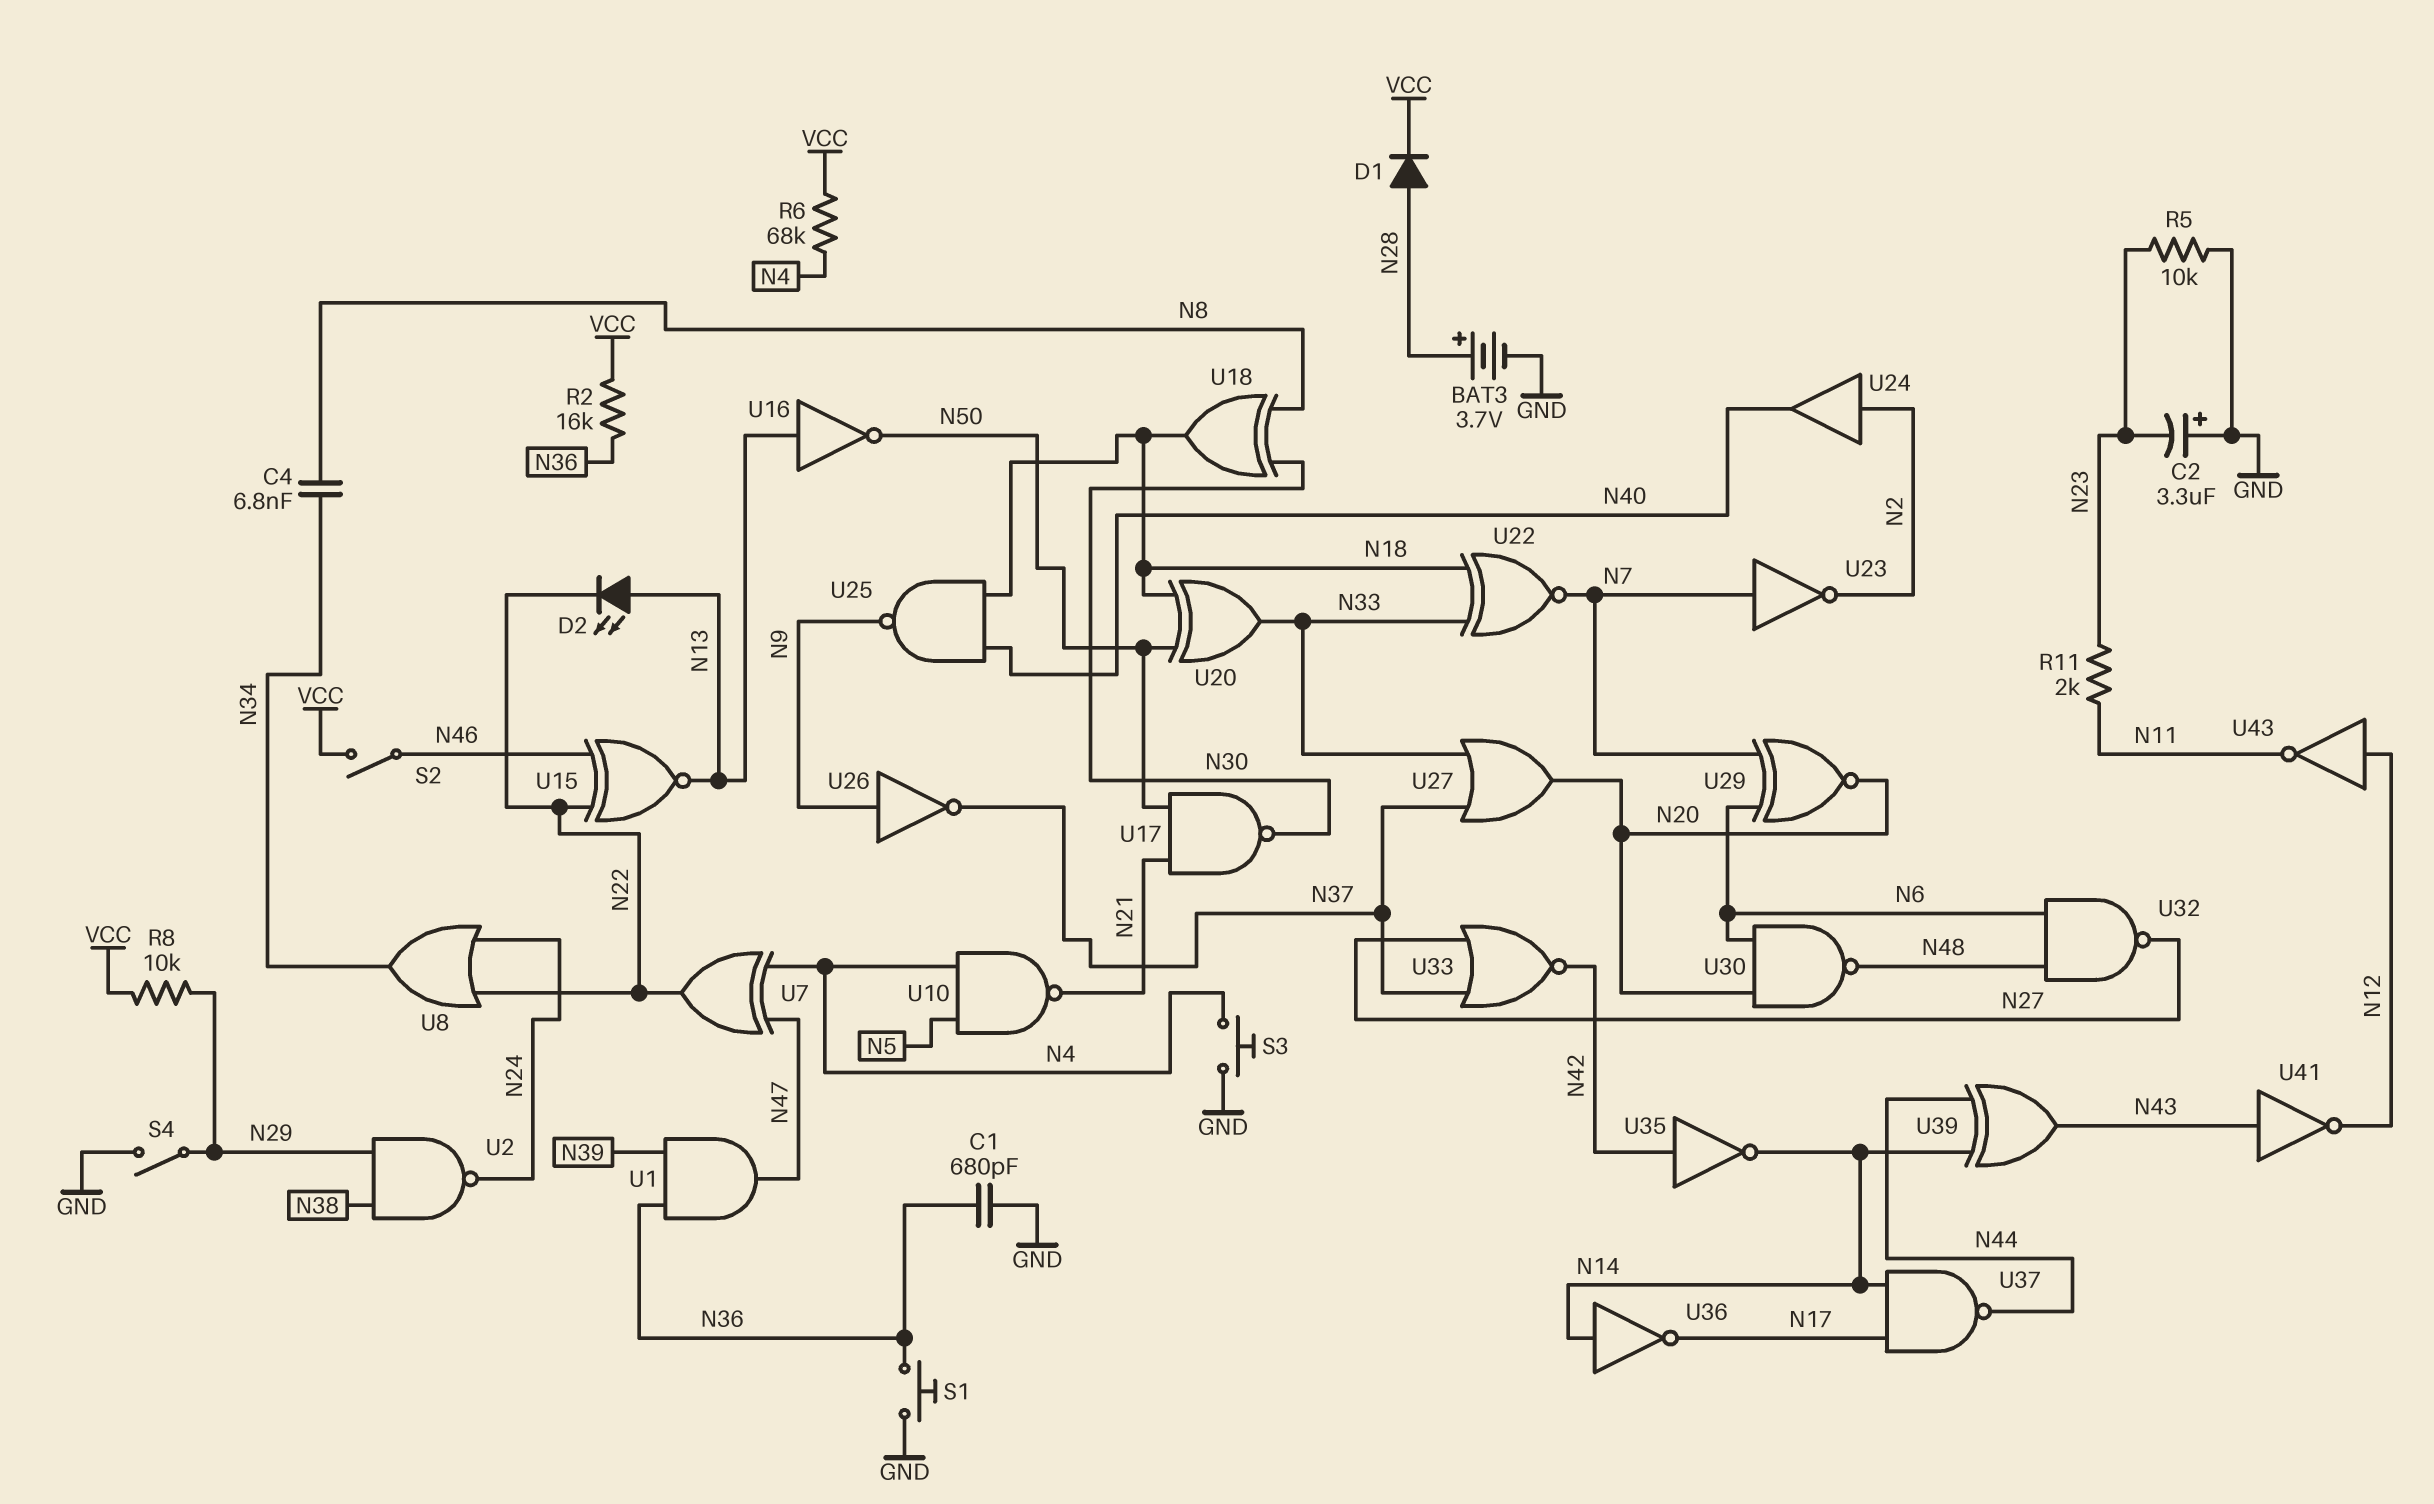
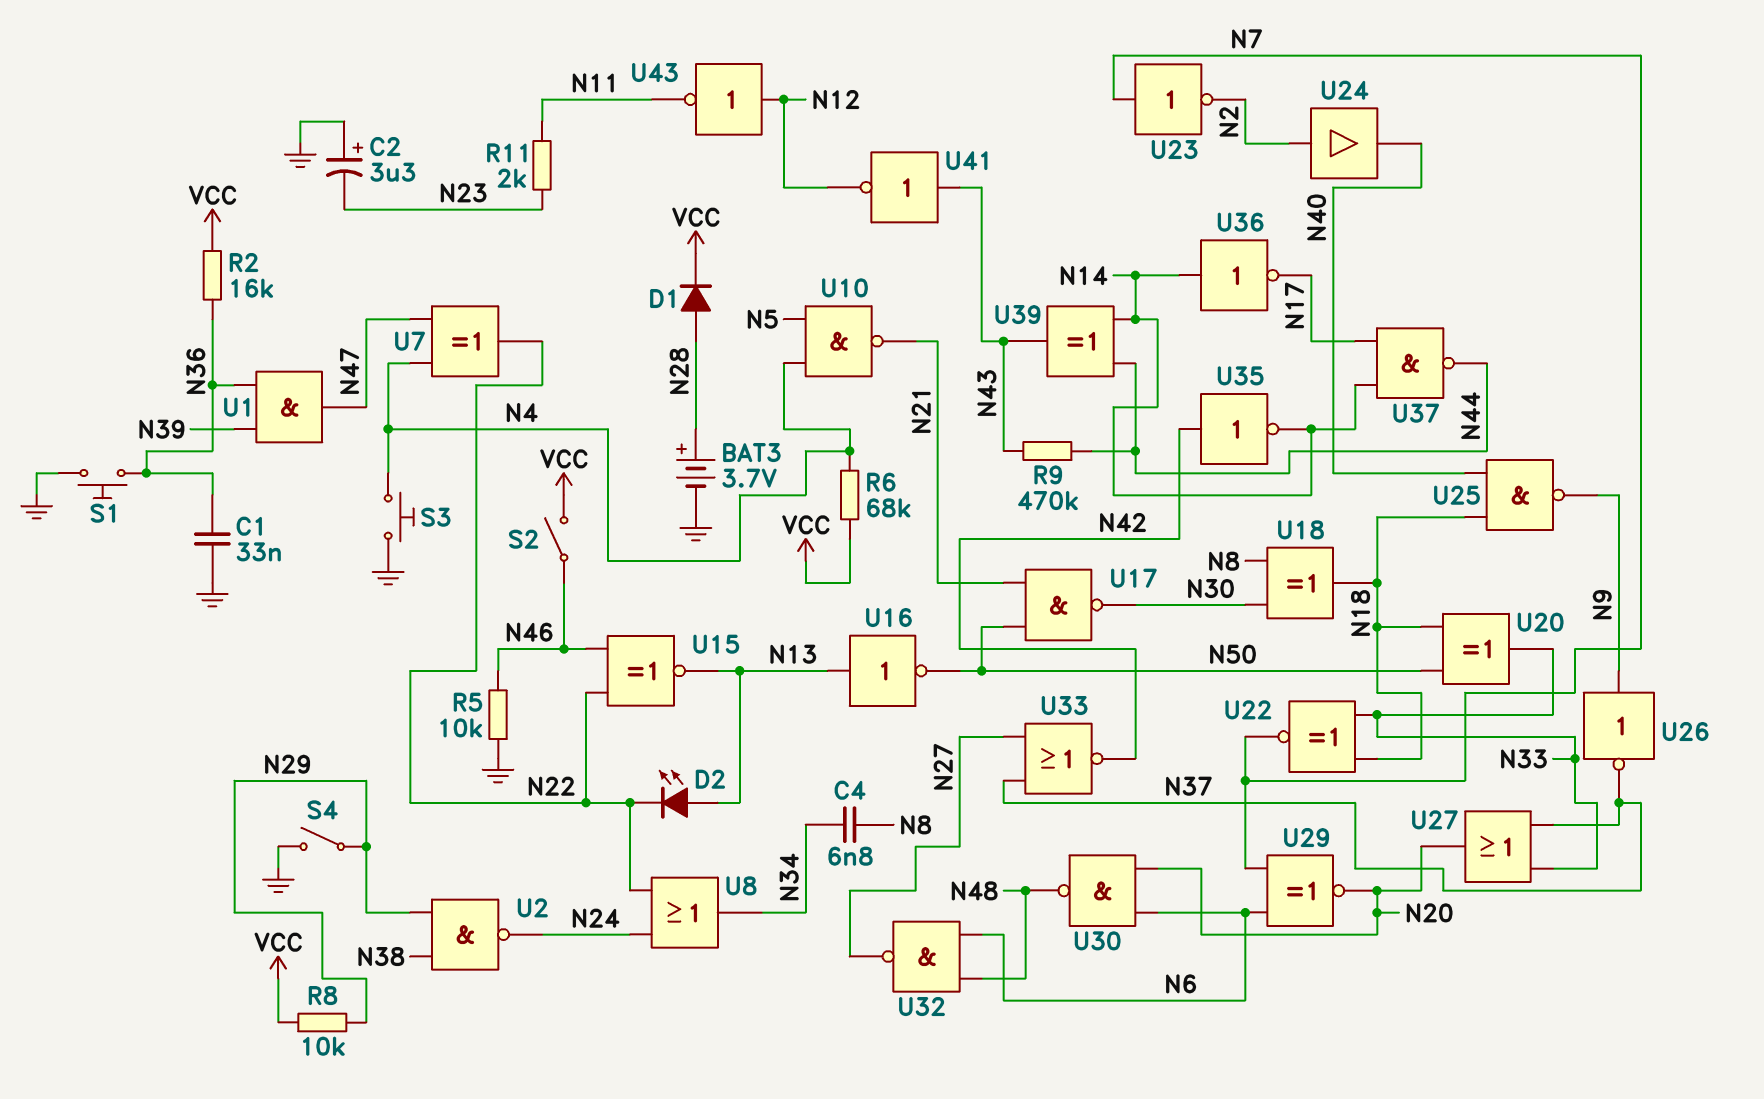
C1: 680pF (GND, N36) -> 33nF (GND, N36)
R5: 10k (GND, N23) -> 10k (GND, N46)
R9: none -> 470k (N43, N44)

